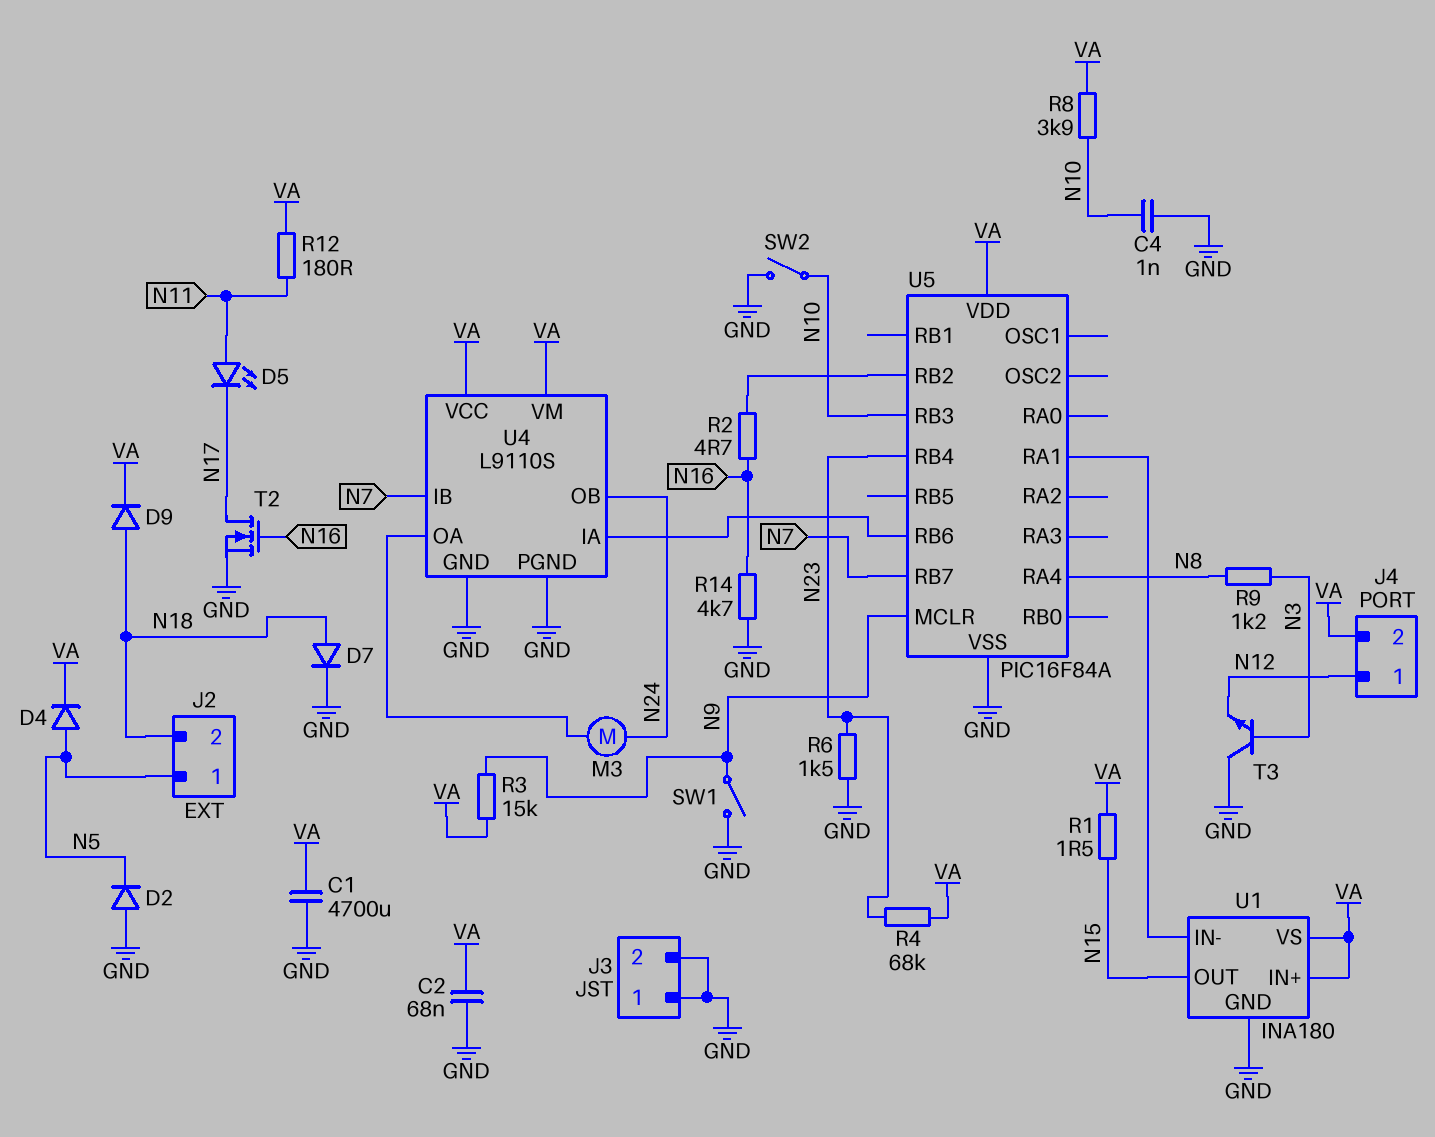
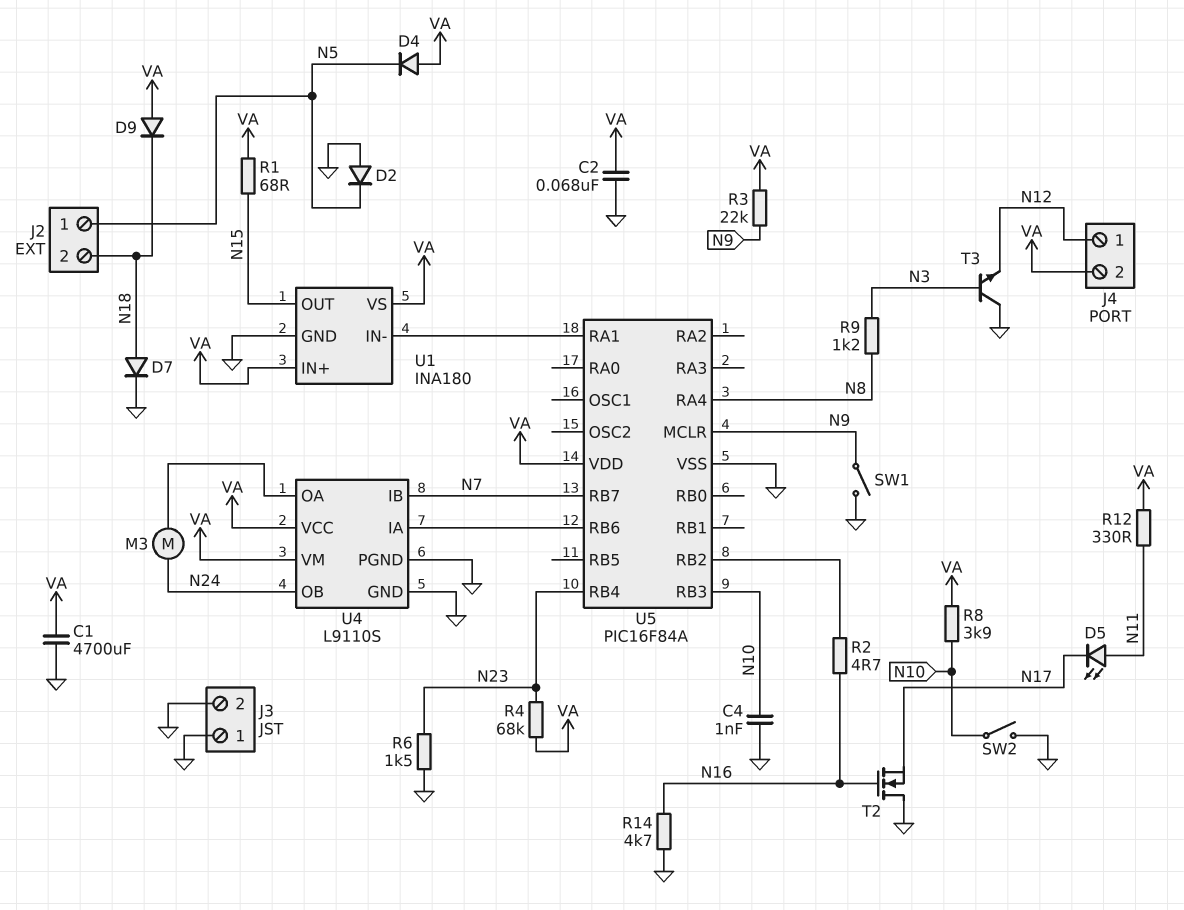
D4: diode (A N5, K VA) -> diode (A VA, K N5)
D9: diode (A N18, K VA) -> diode (A VA, K N18)
R1: 1.5 (N15, VA) -> 68 (N15, VA)
R3: 15k (N9, VA) -> 22k (N9, VA)
R12: 180 (N11, VA) -> 330 (N11, VA)
T2: NMOS (G N16, D N17, S GND) -> NMOS (G N16, D GND, S N17)

